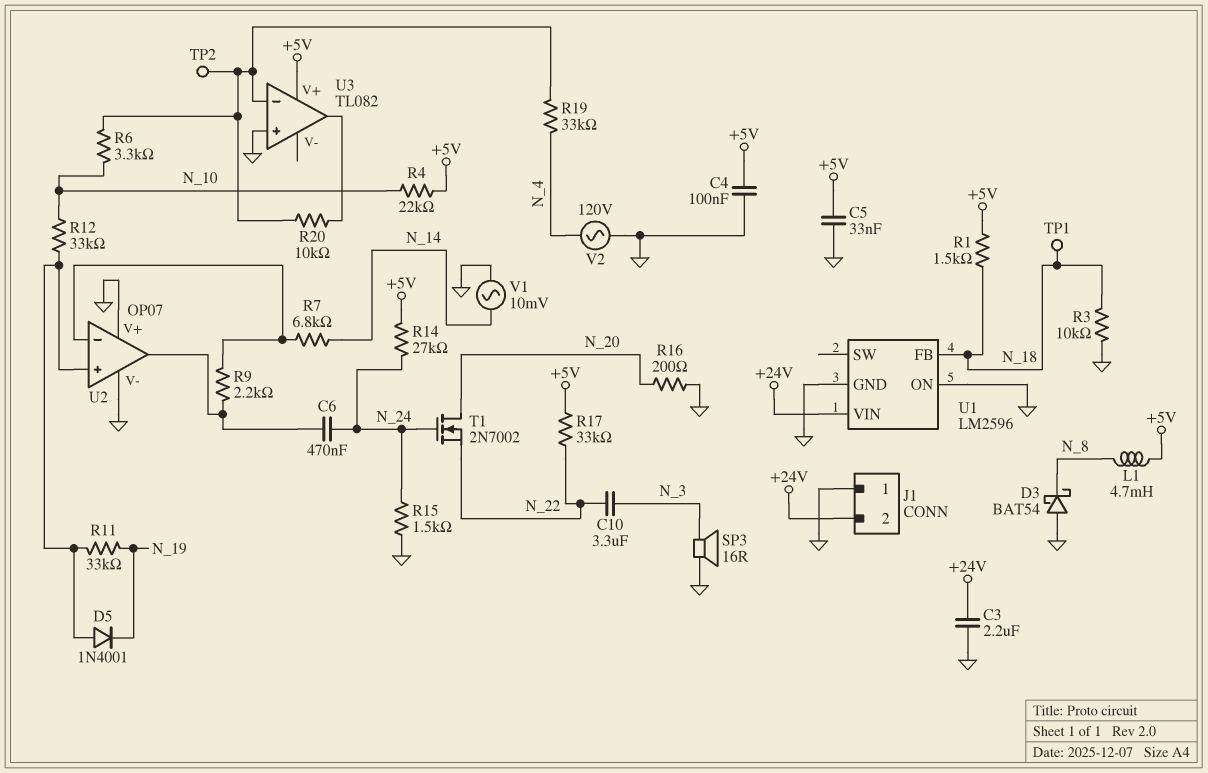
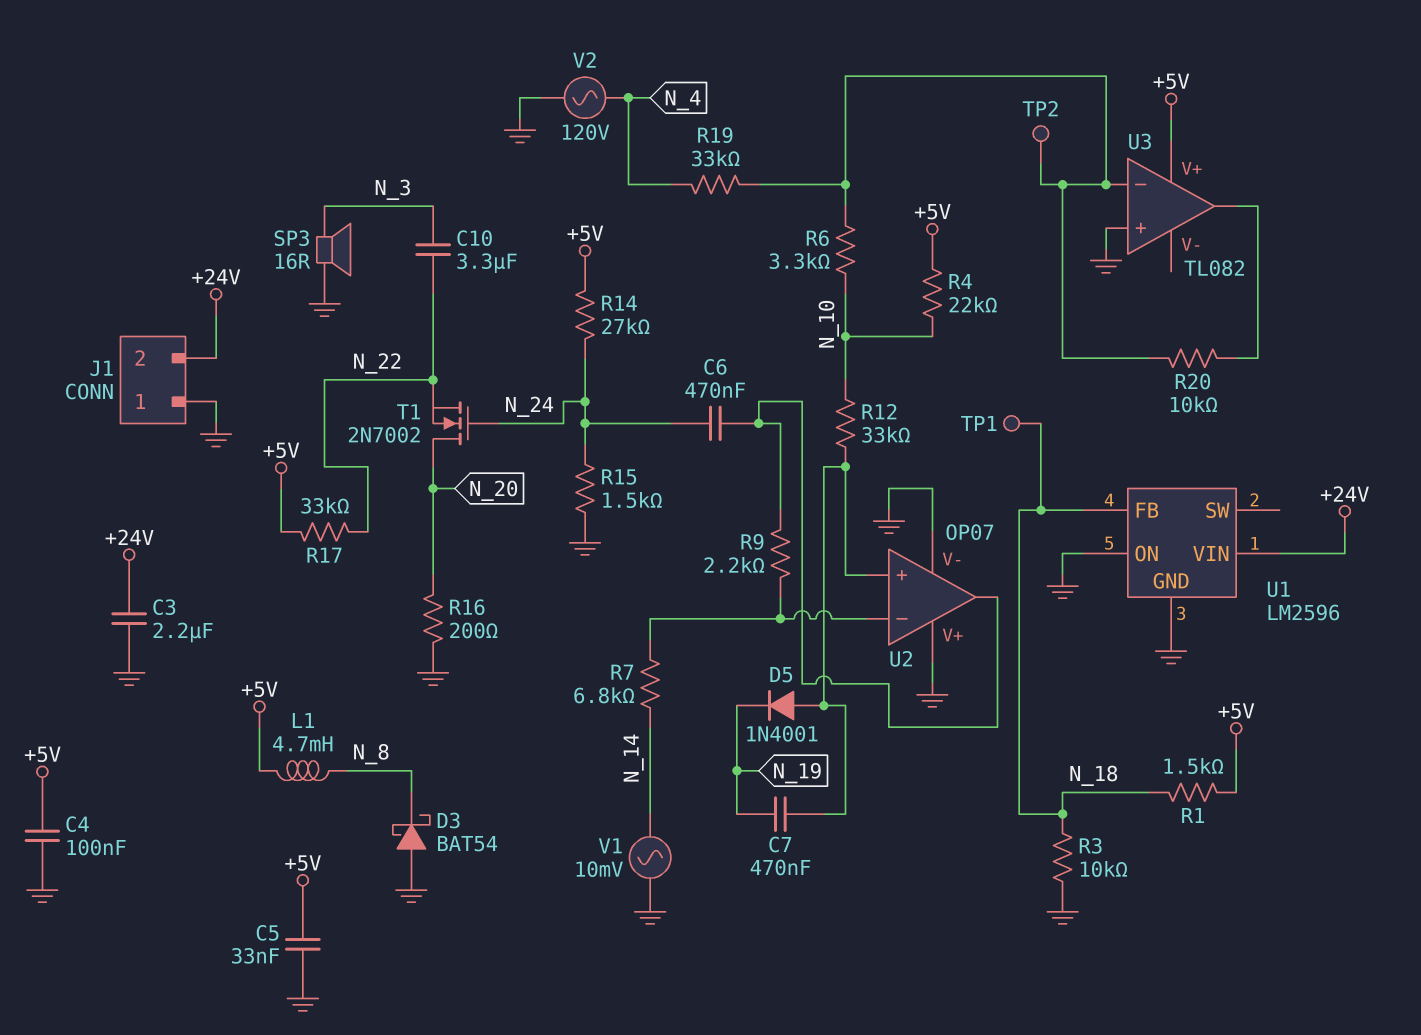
C7: none -> 470nF (N_19, U2/in+)
R11: 33k (N_19, U2/in+) -> none

